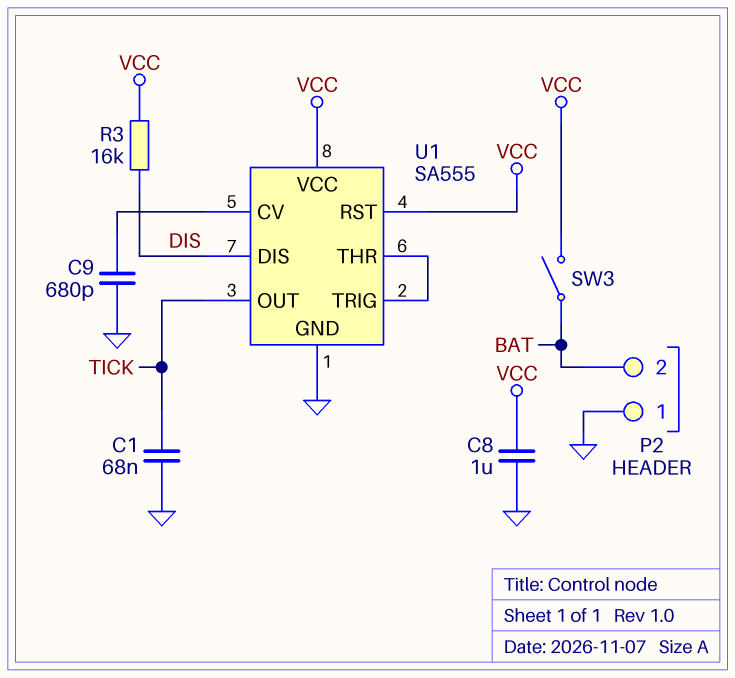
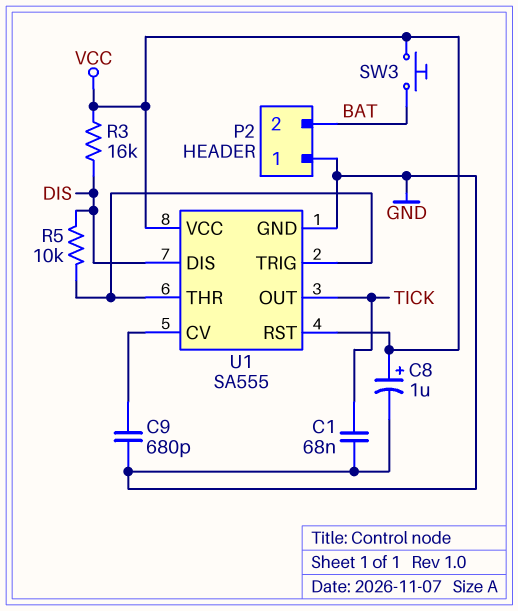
C8: 1uF (GND, VCC) -> 1uF (plus VCC, minus GND)
R5: none -> 10k (DIS, U1/THR)
SW3: switch (BAT, VCC) -> button (BAT, VCC)

